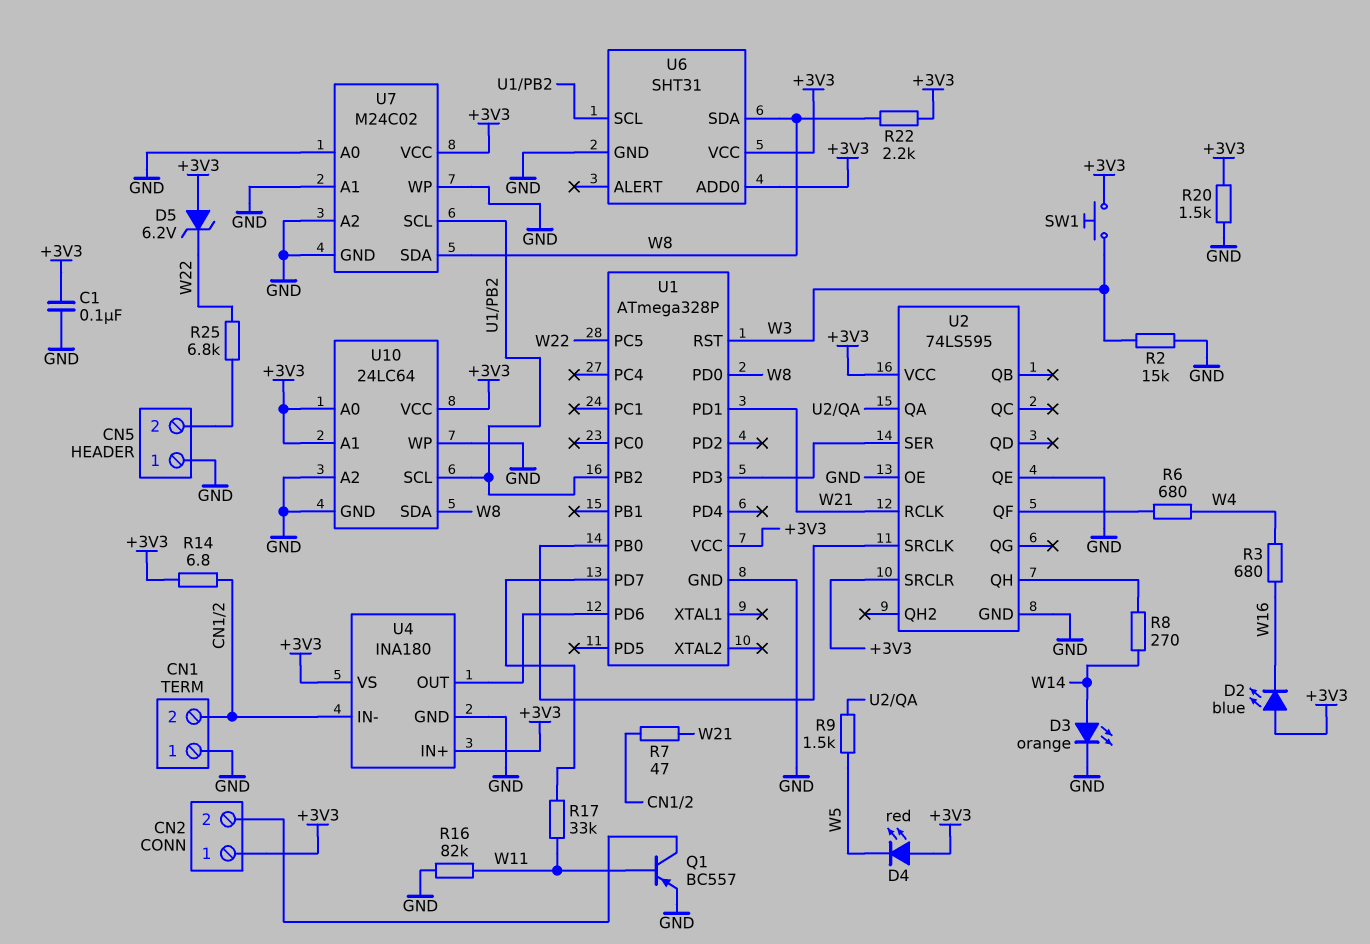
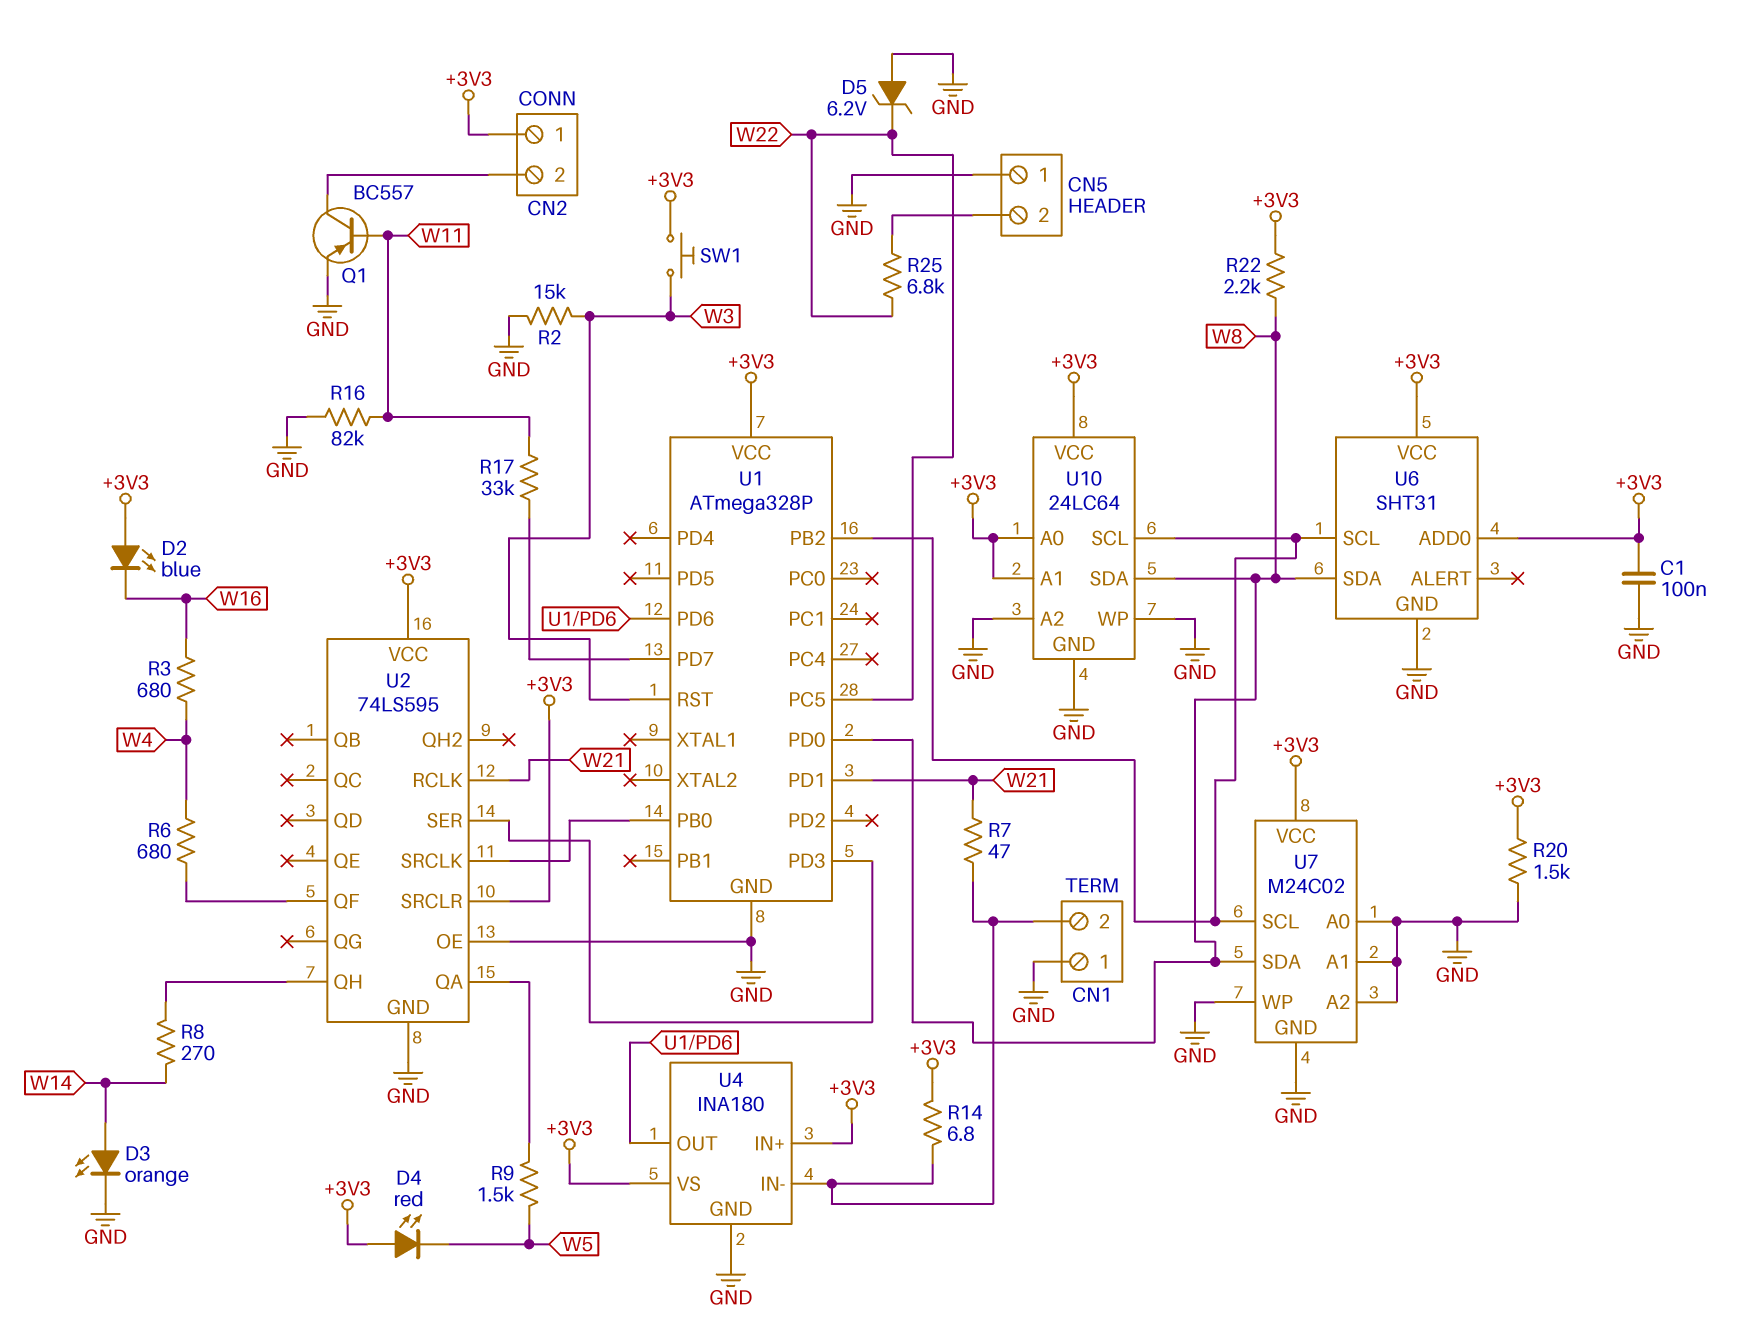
D5: zener 6.2V (A +3V3, K W22) -> zener 6.2V (A GND, K W22)
U2 pin QE: GND -> none

